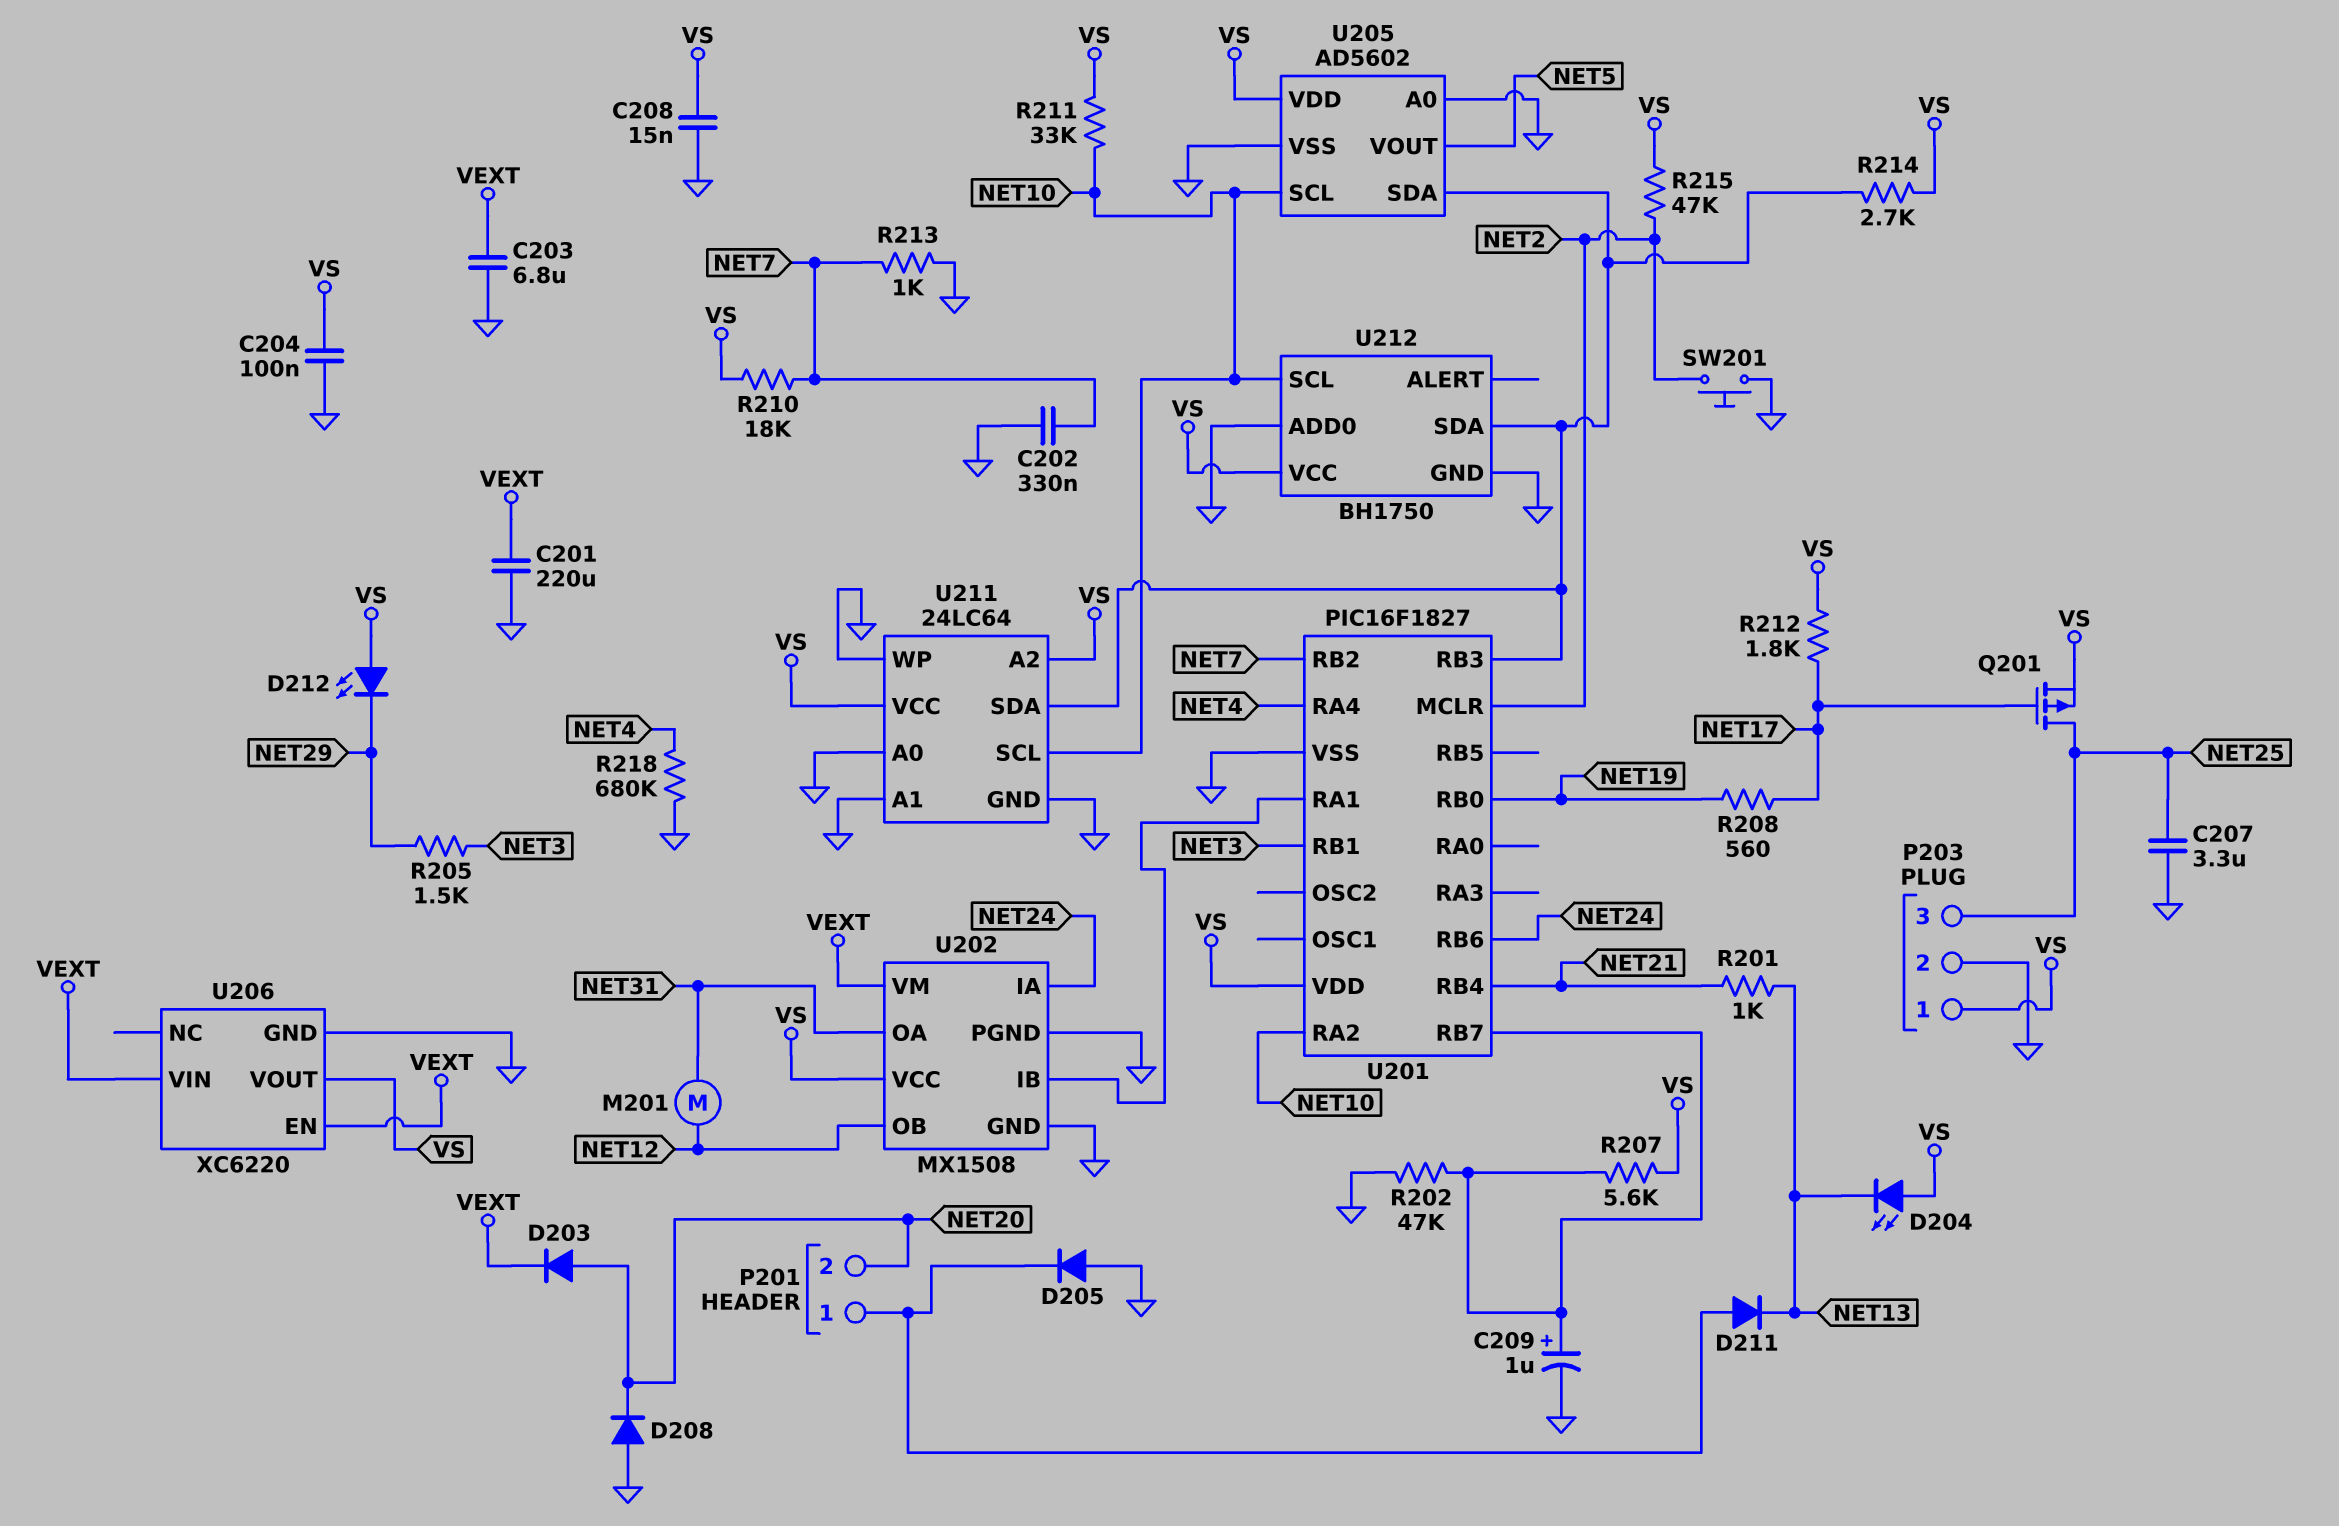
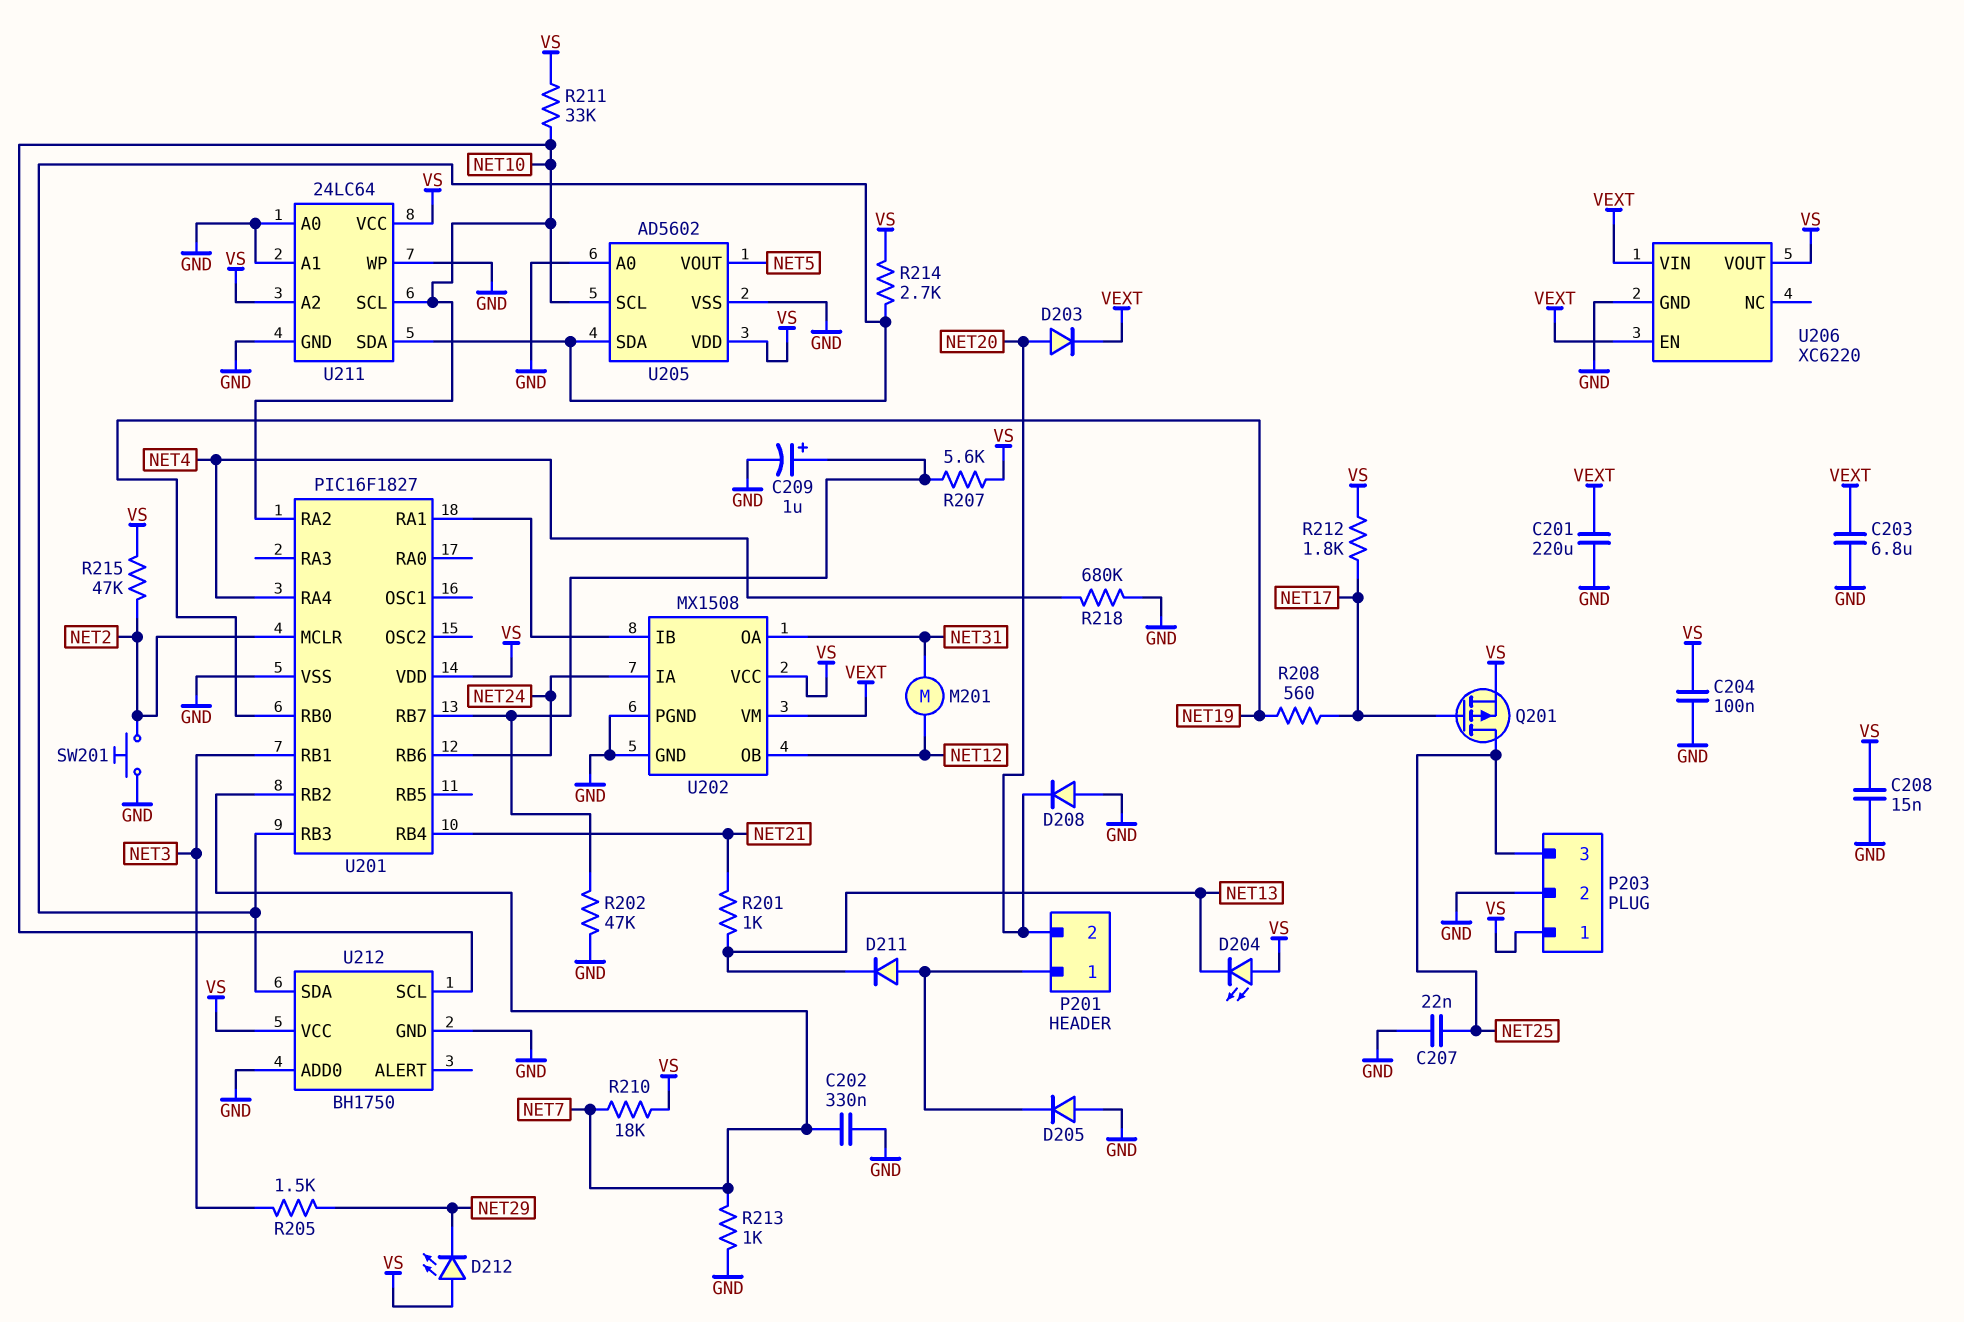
C207: 3.3uF (GND, NET25) -> 22nF (GND, NET25)

